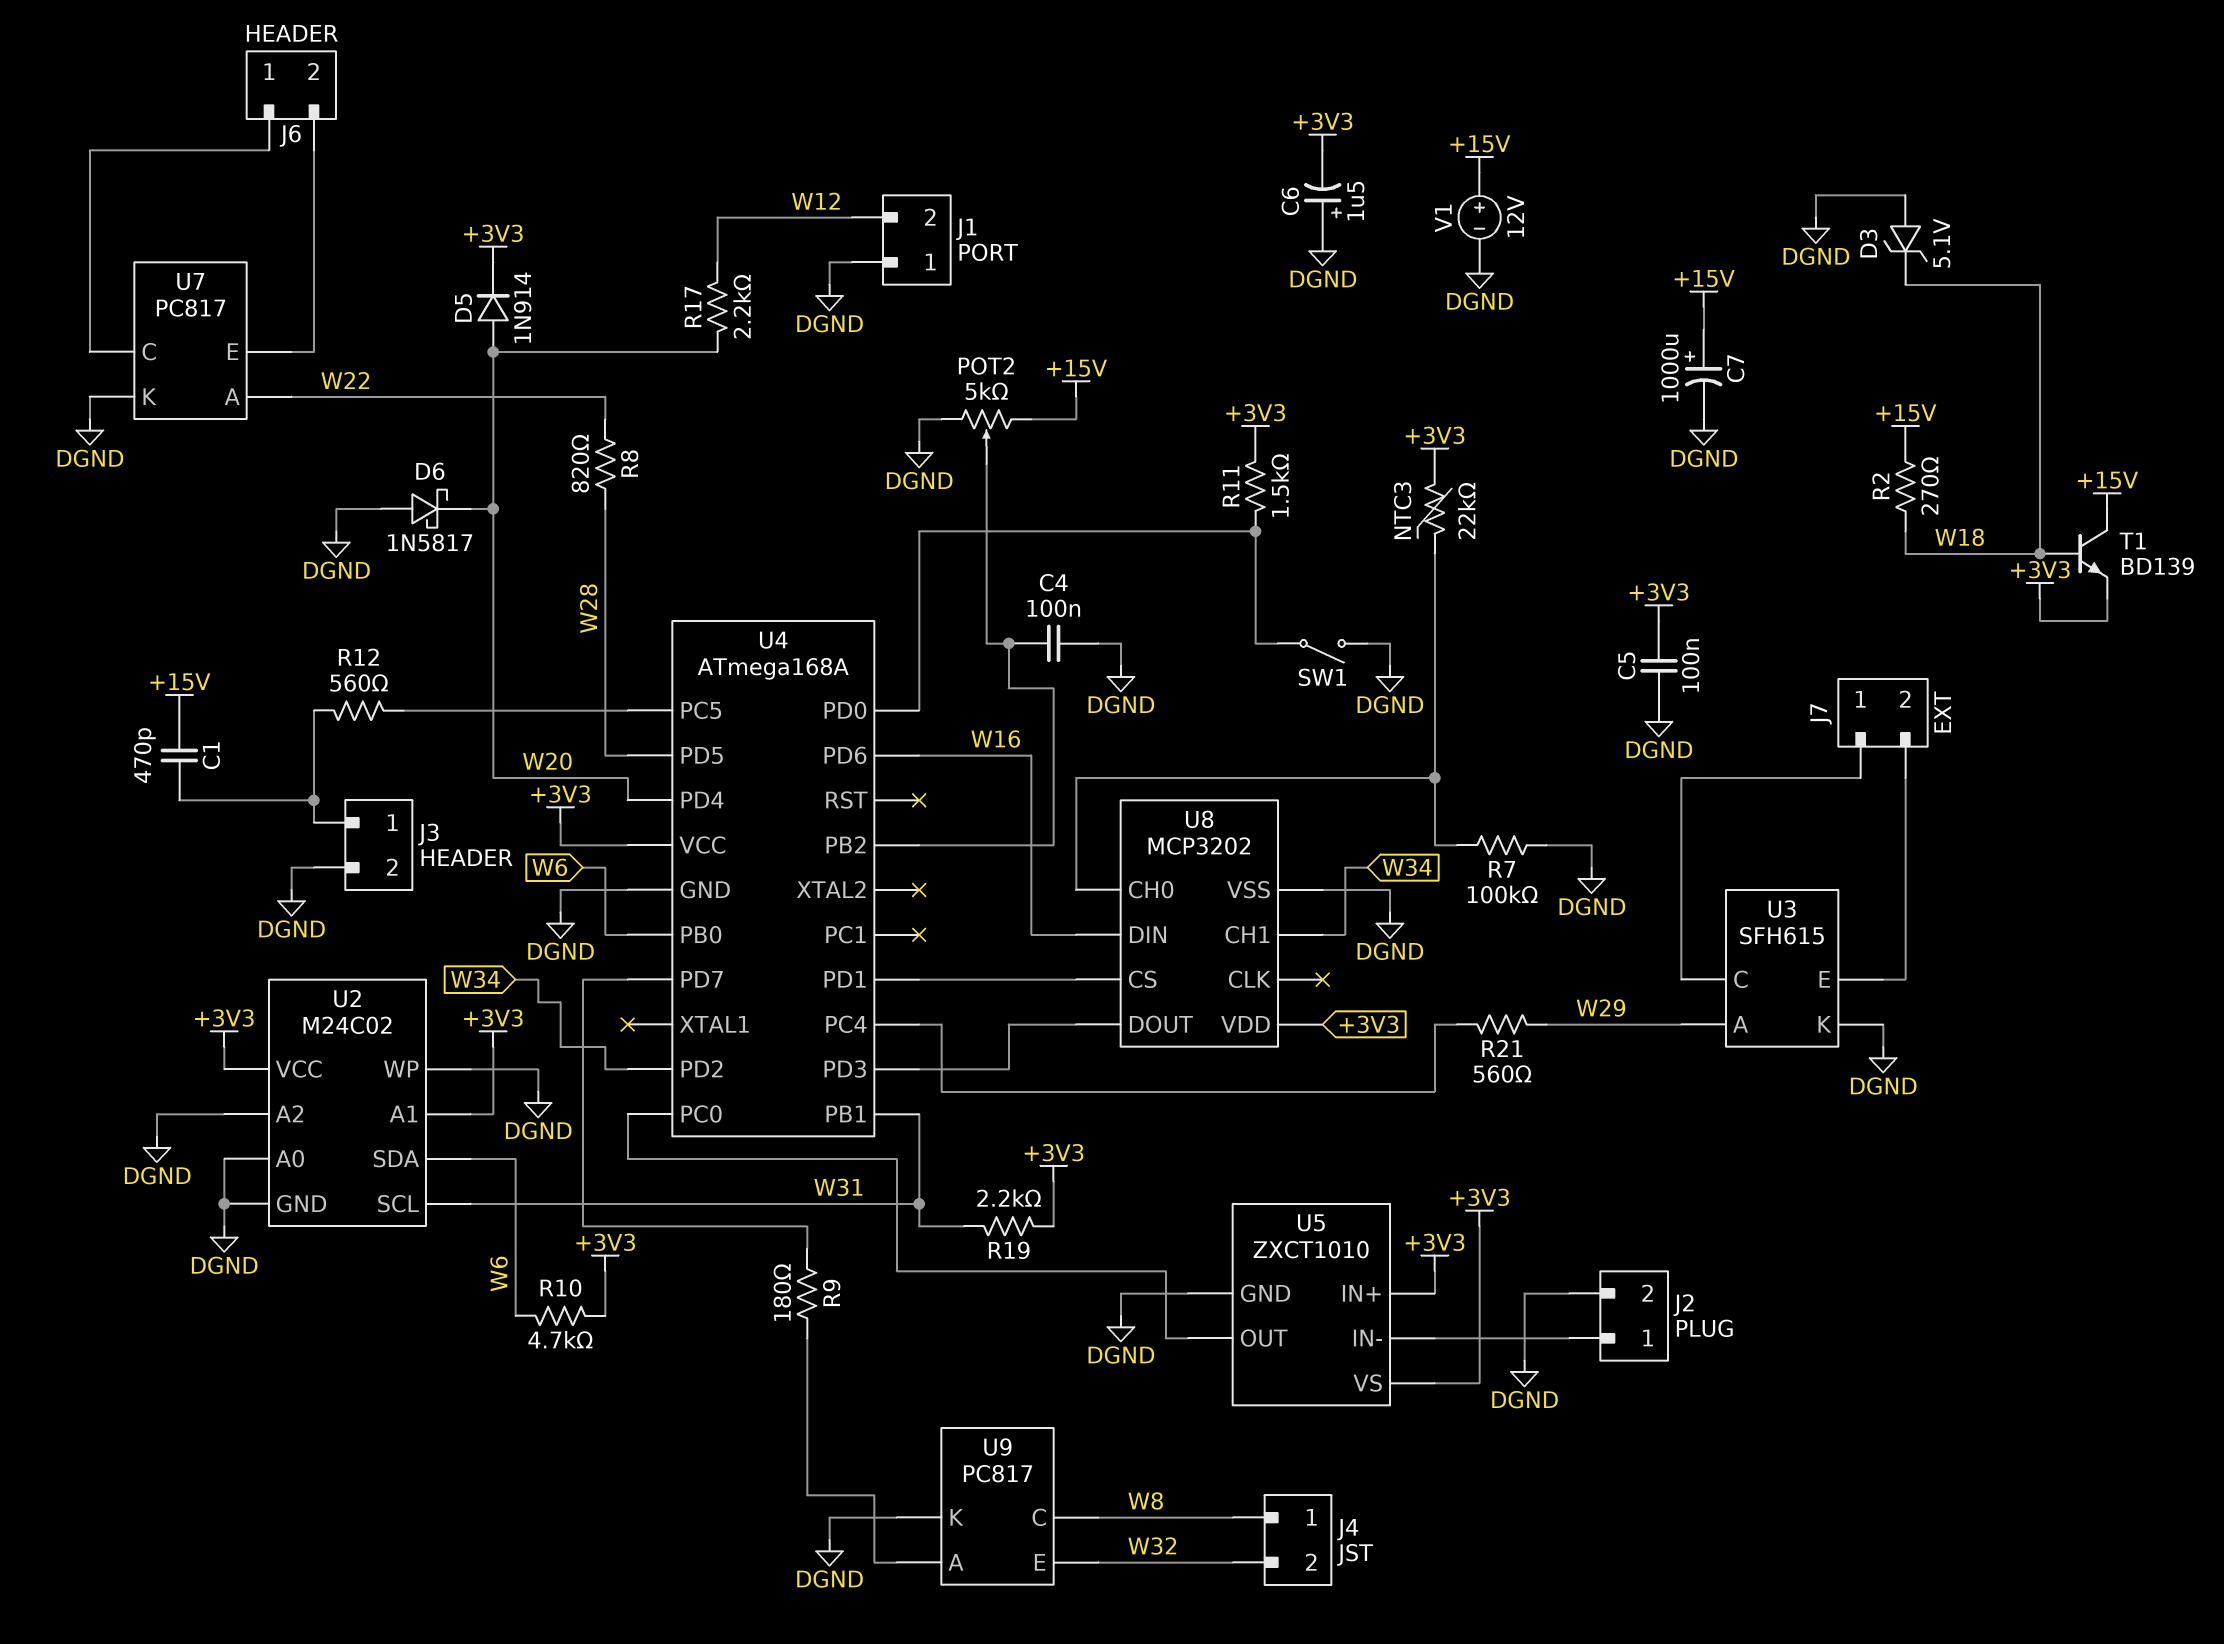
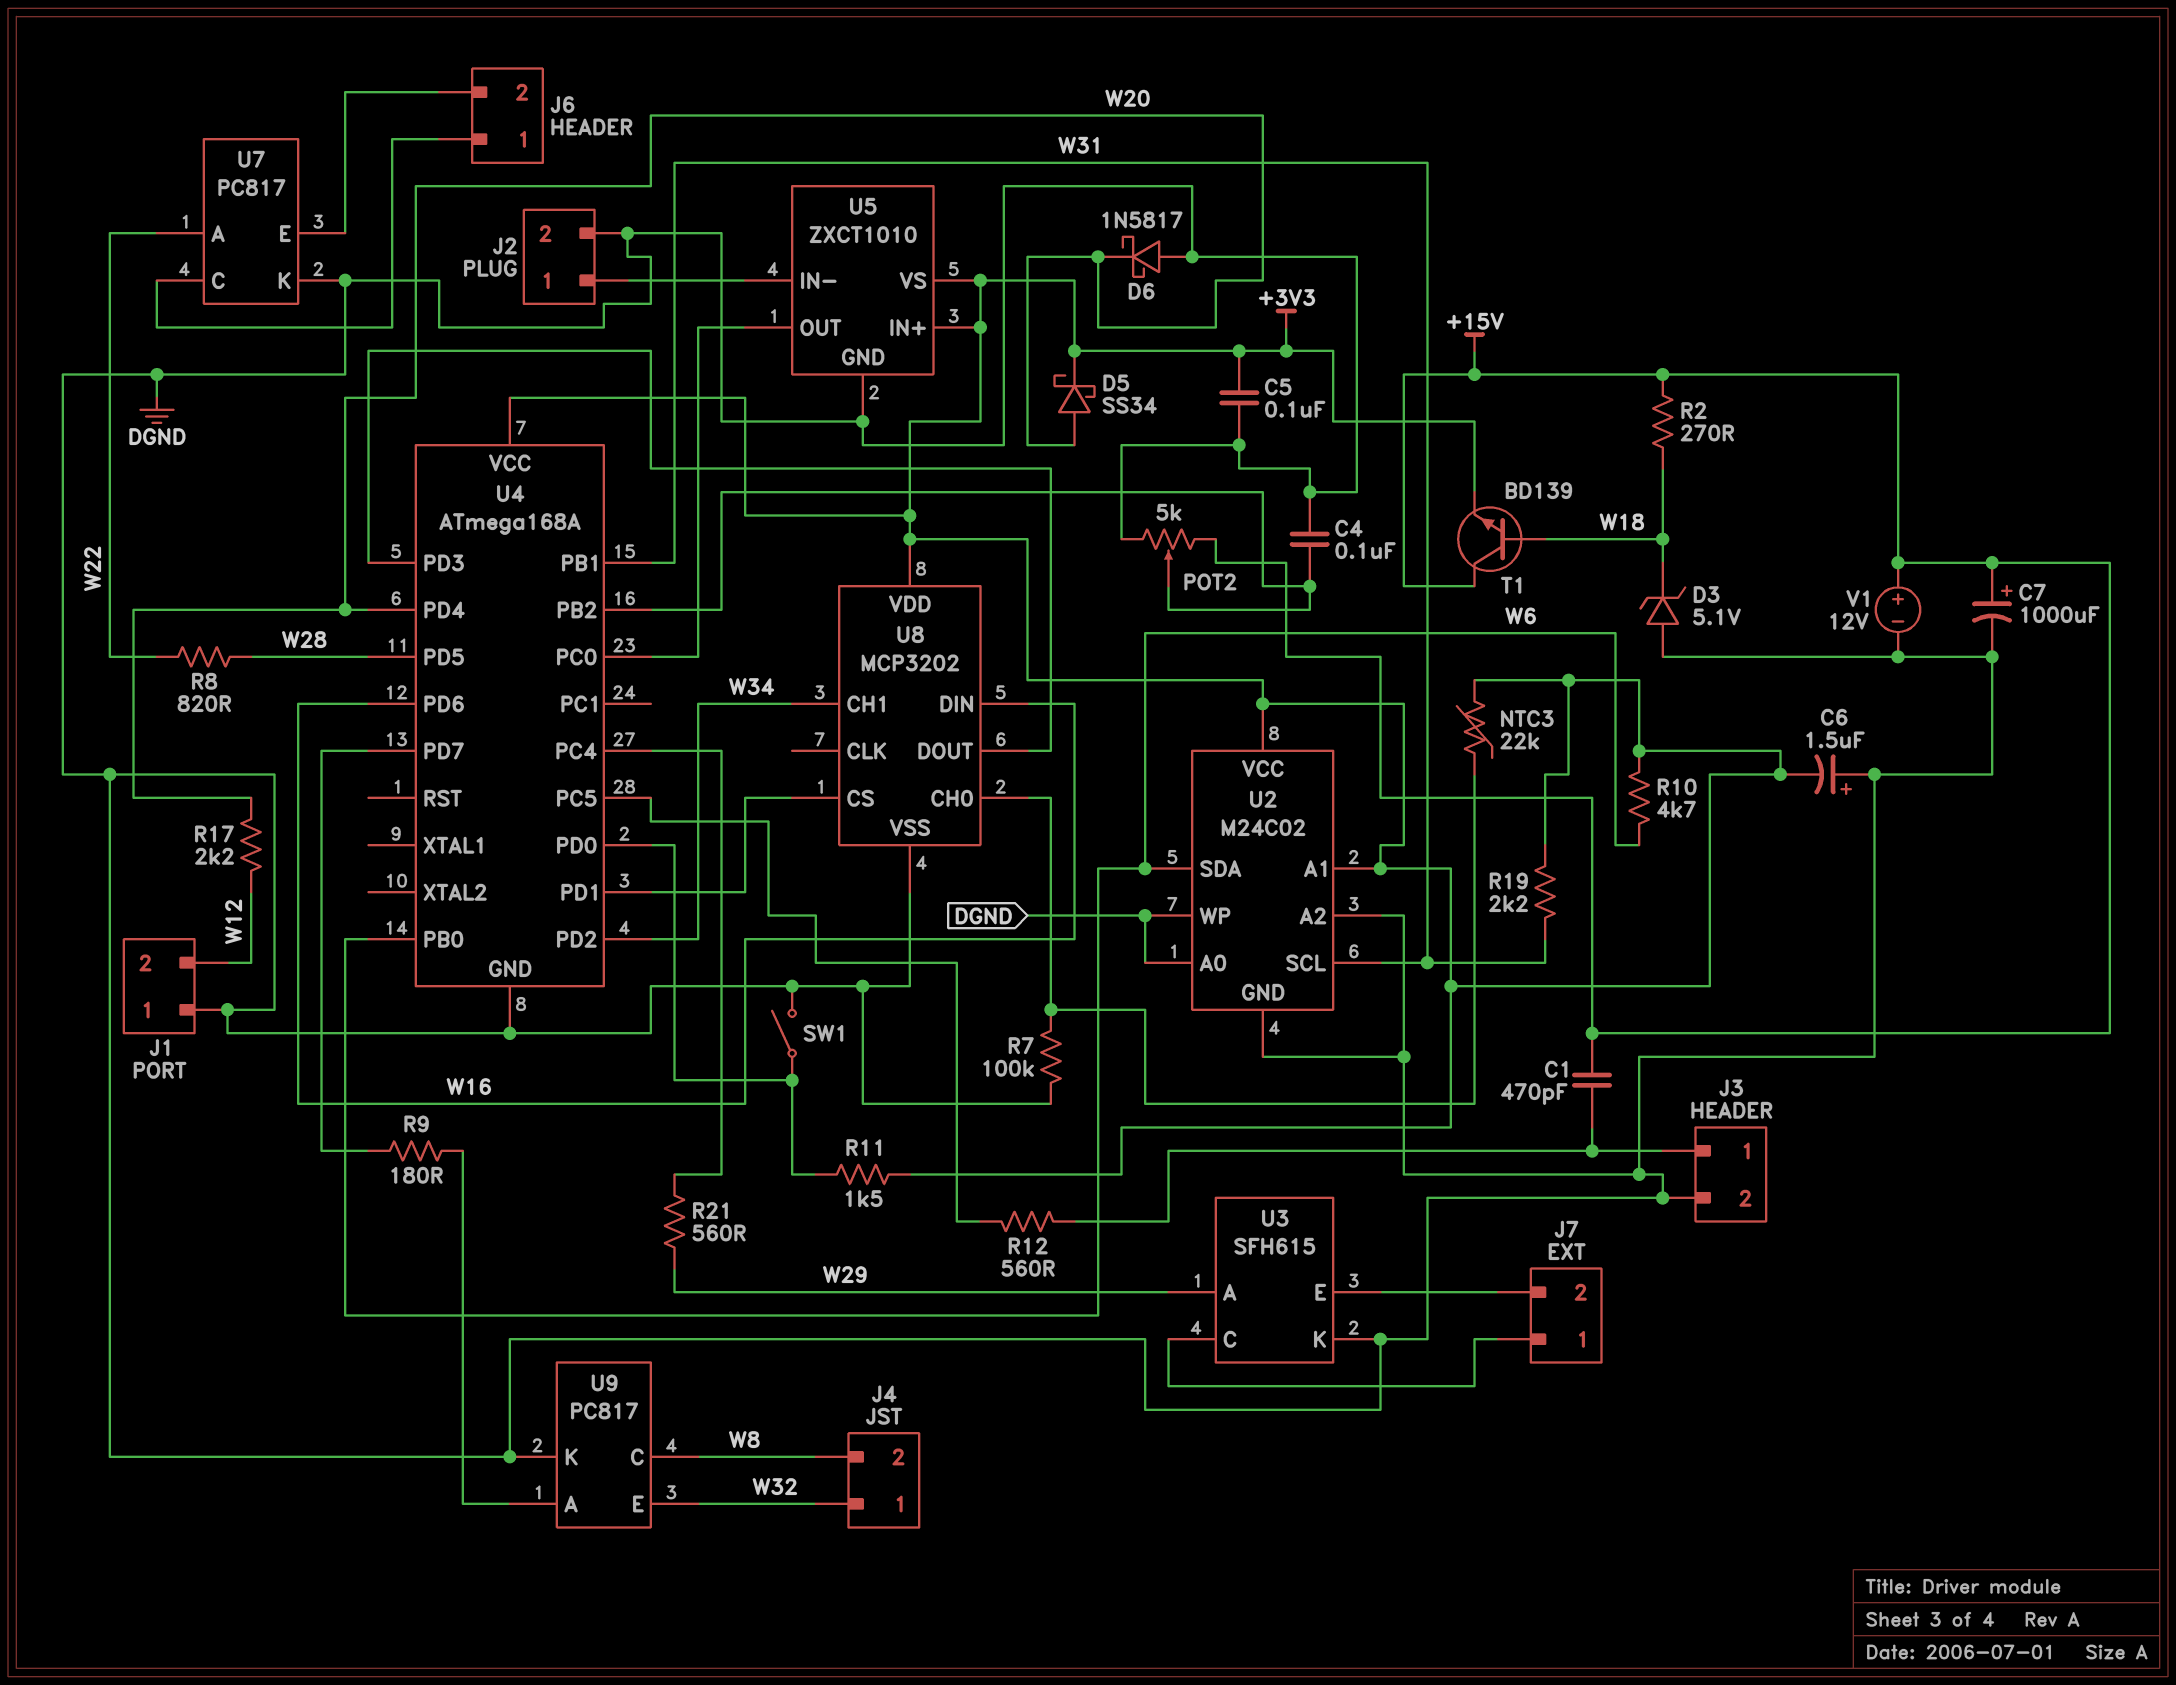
D5: diode 1N914 (A W20, K +3V3) -> schottky SS34 (A W20, K +3V3)
J4 pin 1: W8 -> W32
J4 pin 2: W32 -> W8

